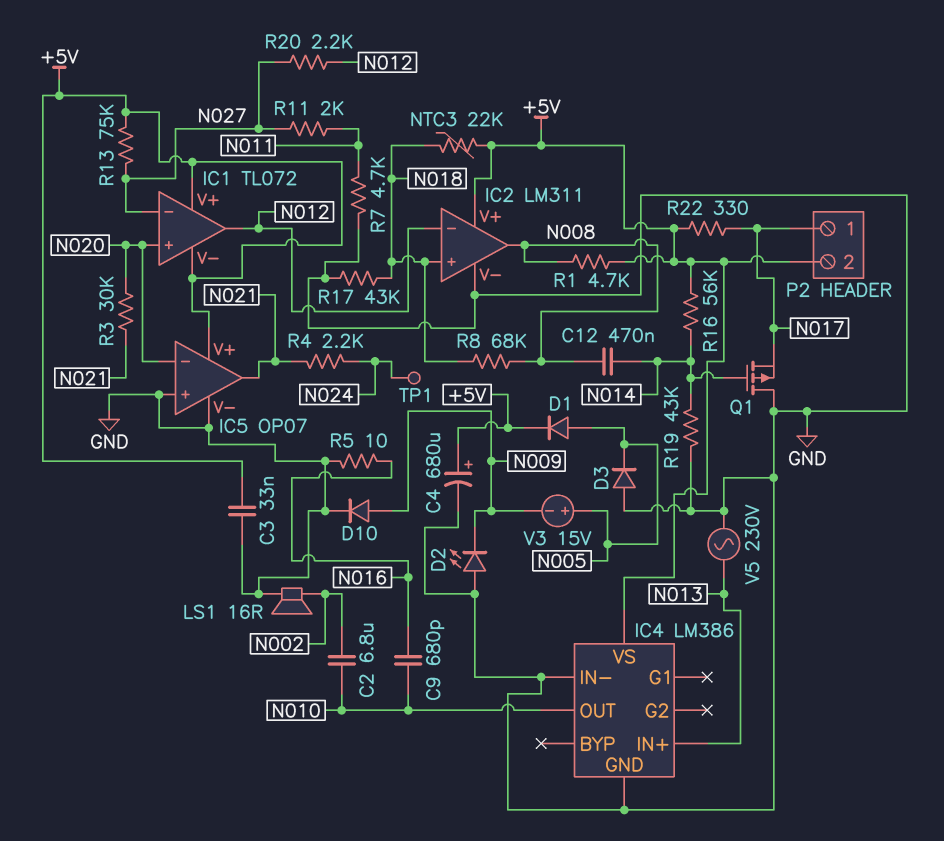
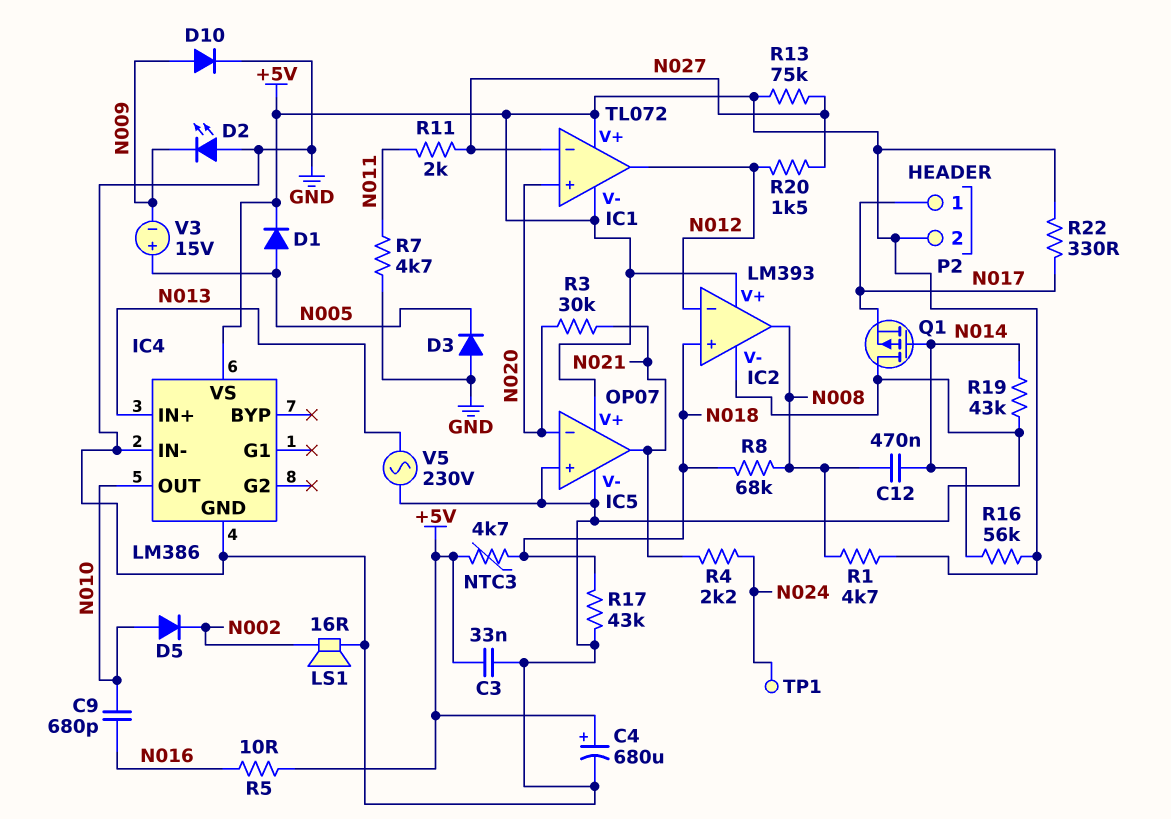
C2: 6.8uF (N002, N010) -> none
D5: none -> diode (A N010, K N002)
IC2: LM311 -> LM393
NTC3: 22k (+5V, N018) -> 4.7k (+5V, N018)
R5: 10 (GND, N016) -> 10 (+5V, N016)
R20: 2.2k (N012, N027) -> 1.5k (N012, N027)

